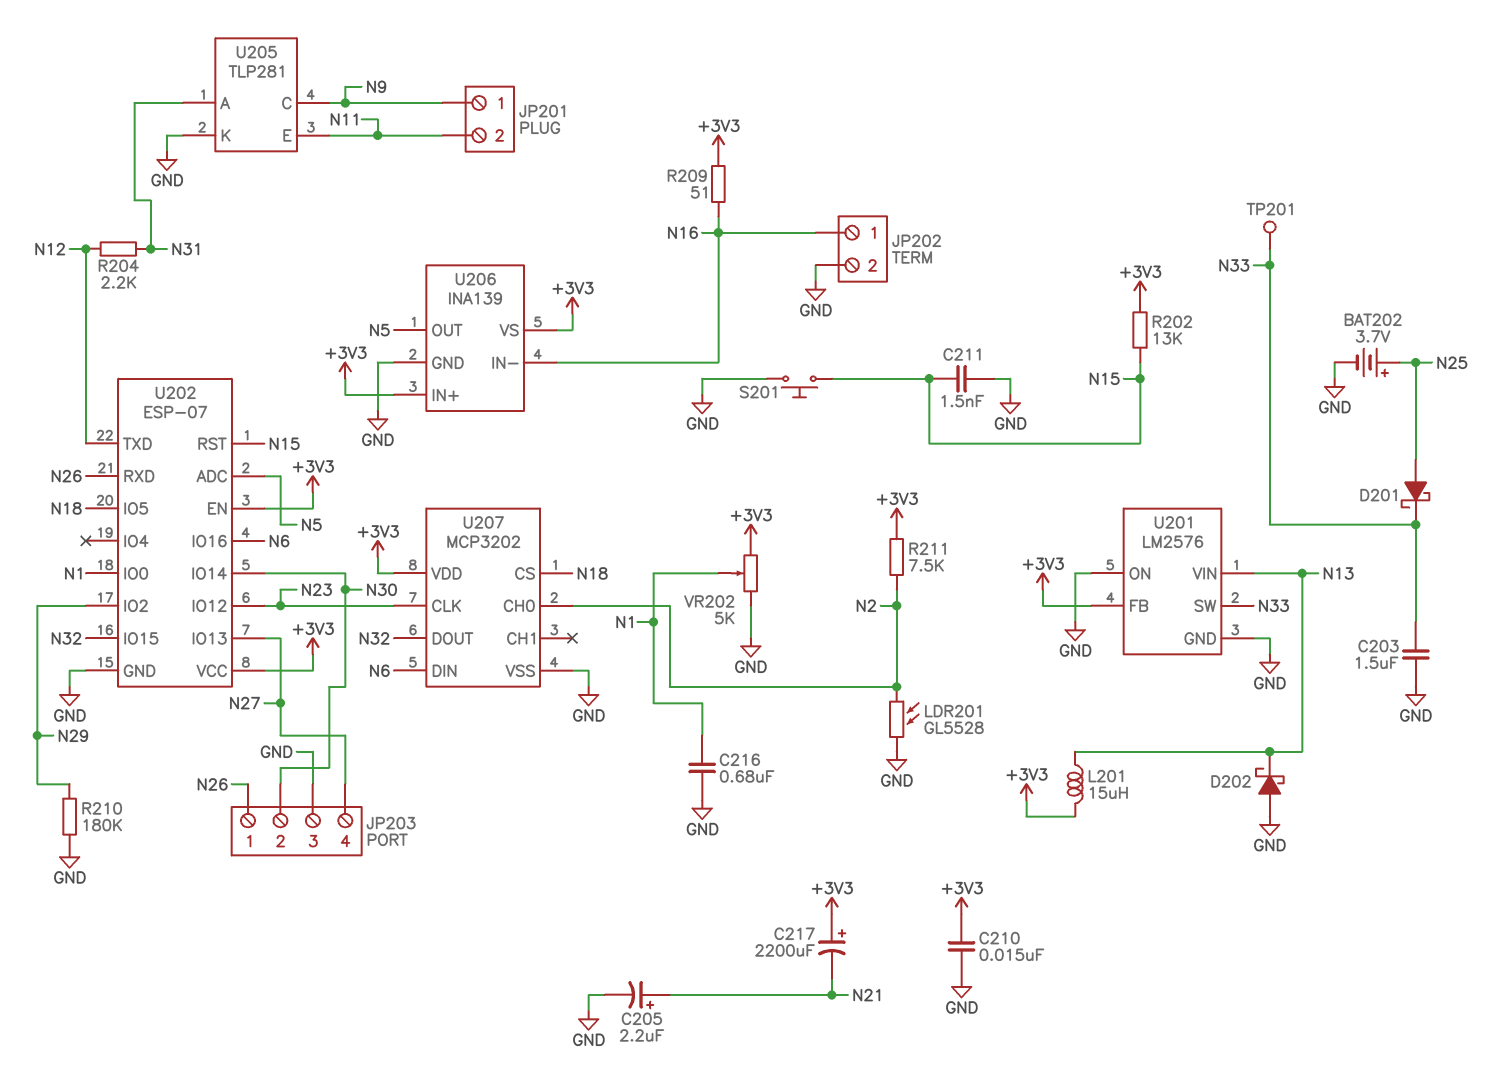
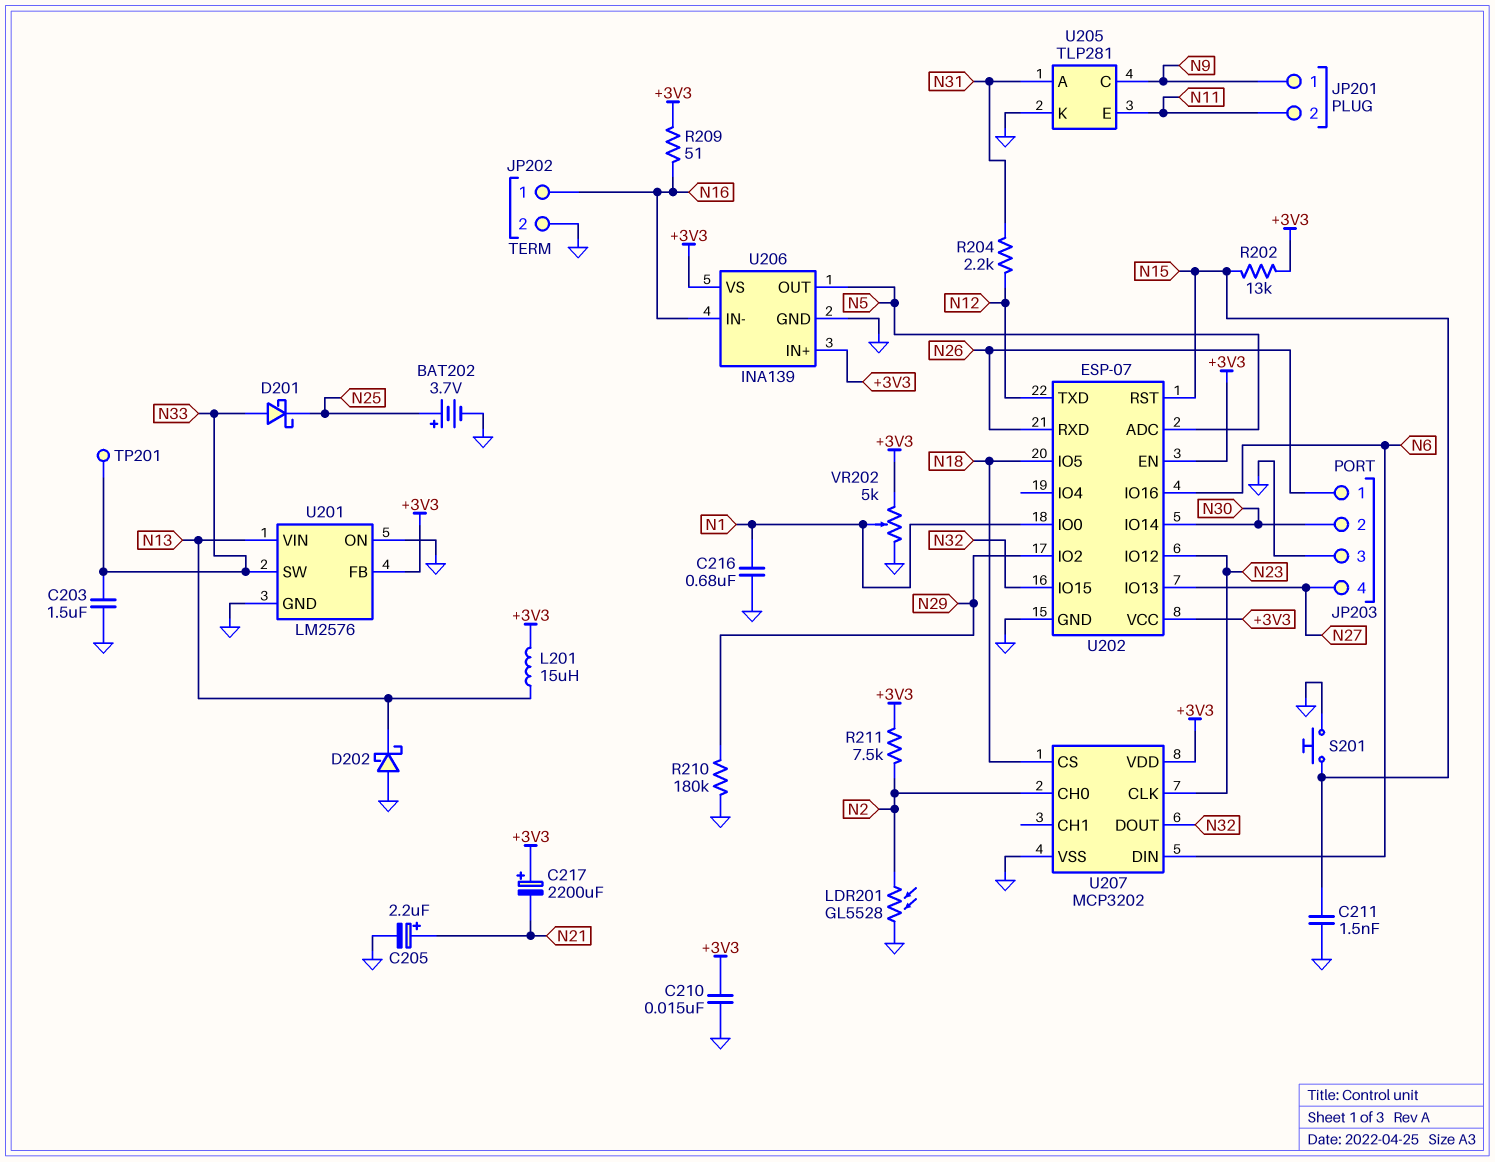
D201: schottky (A N25, K N33) -> schottky (A N33, K N25)

